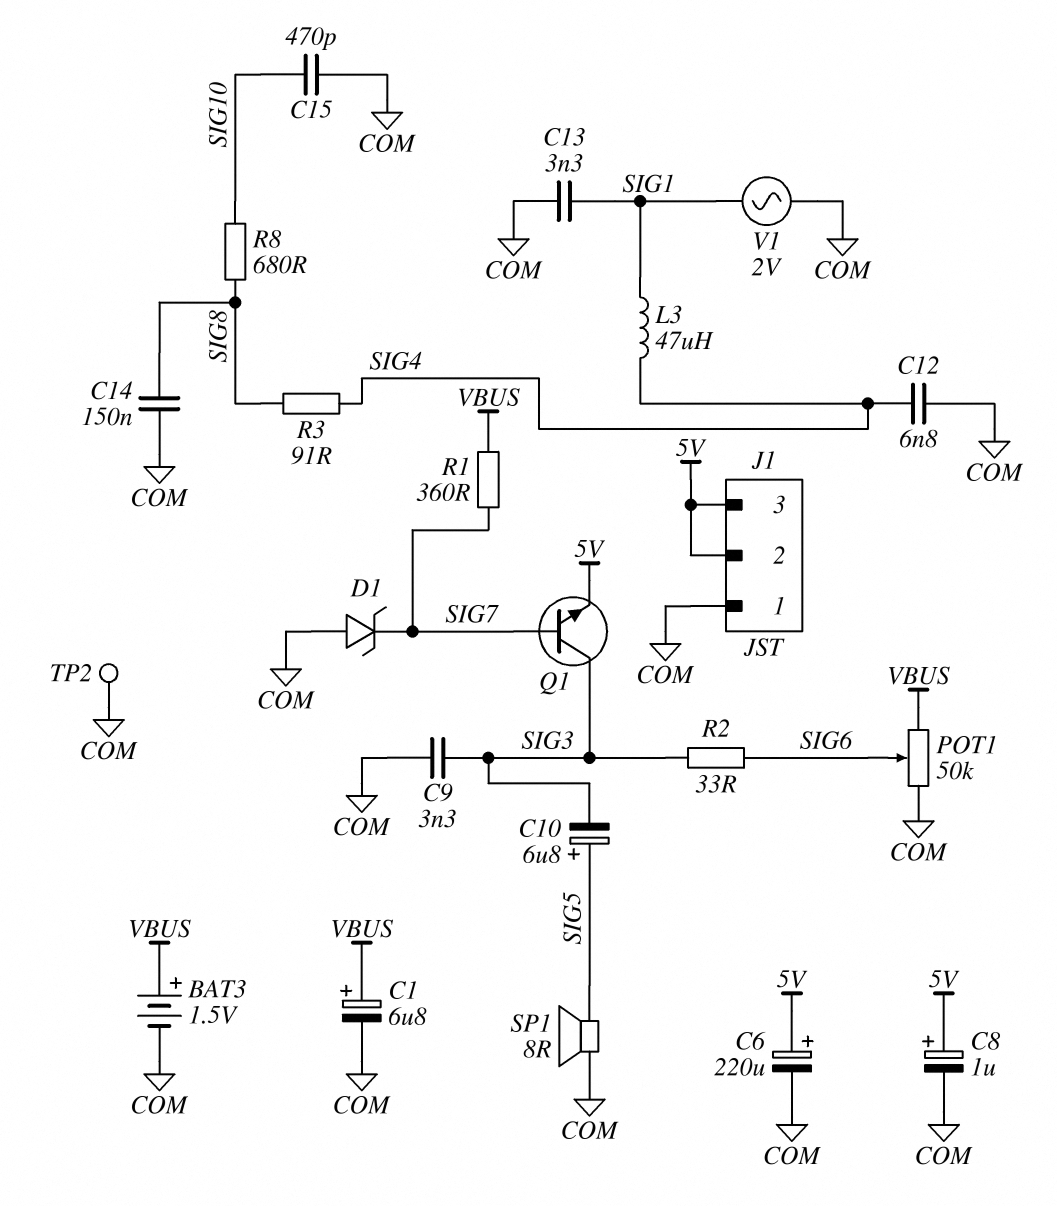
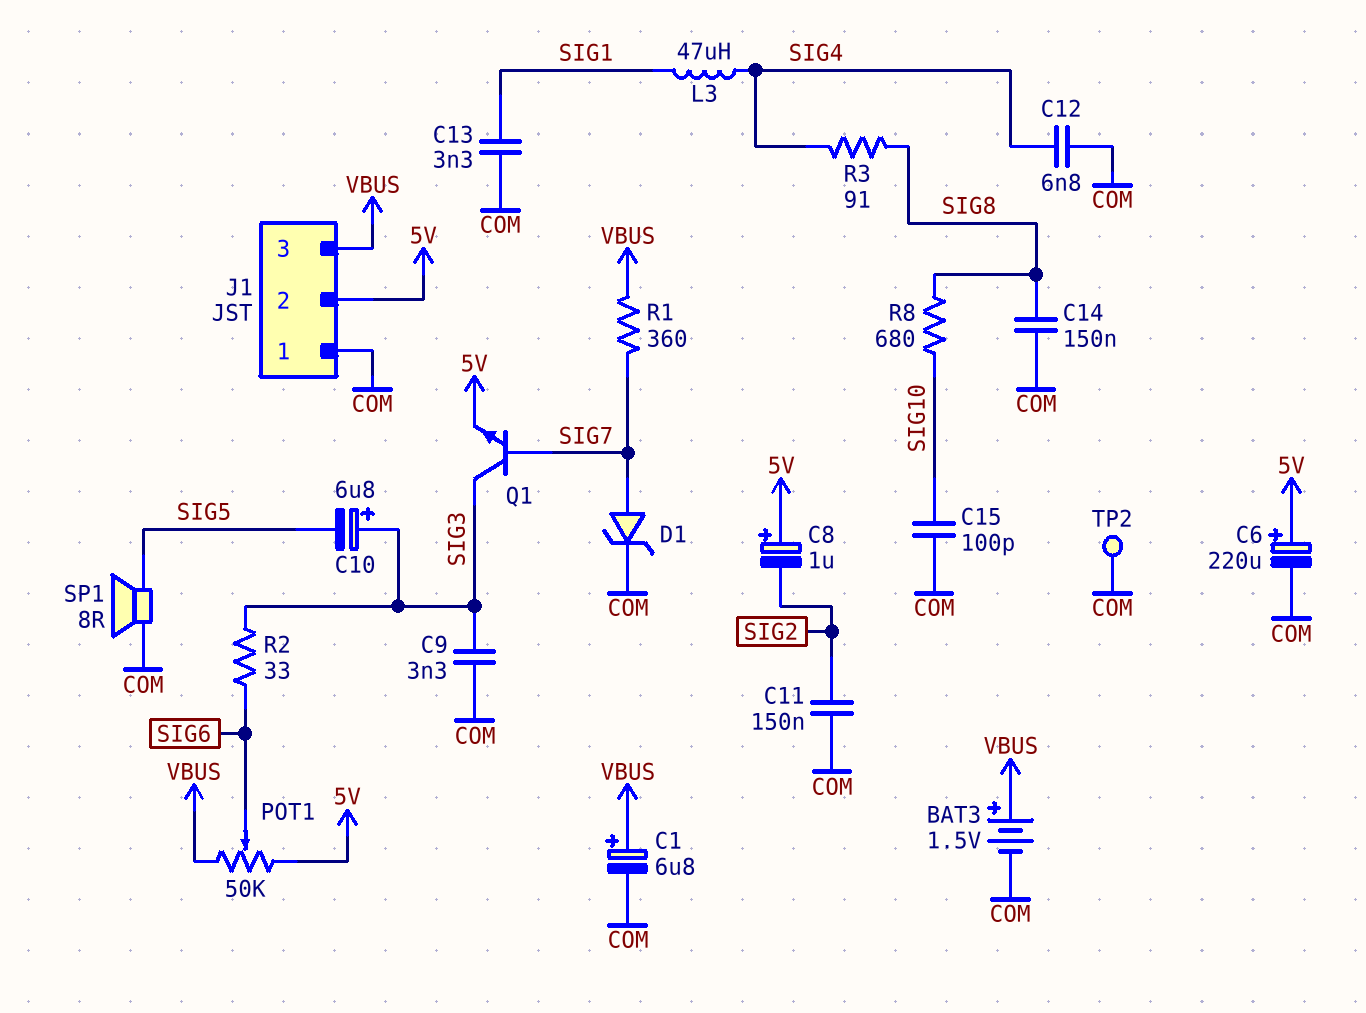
C8: 1uF (plus 5V, minus COM) -> 1uF (plus 5V, minus SIG2)
C10: 6.8uF (plus SIG5, minus SIG3) -> 6.8uF (plus SIG3, minus SIG5)
C11: none -> 150nF (COM, SIG2)
C15: 470pF (COM, SIG10) -> 100pF (COM, SIG10)
D1: zener (A COM, K SIG7) -> zener (A SIG7, K COM)
J1 pin 3: 5V -> VBUS
POT1: 50k (COM, VBUS, wiper SIG6) -> 50k (5V, VBUS, wiper SIG6)
V1: AC 2V (COM, SIG1) -> none

